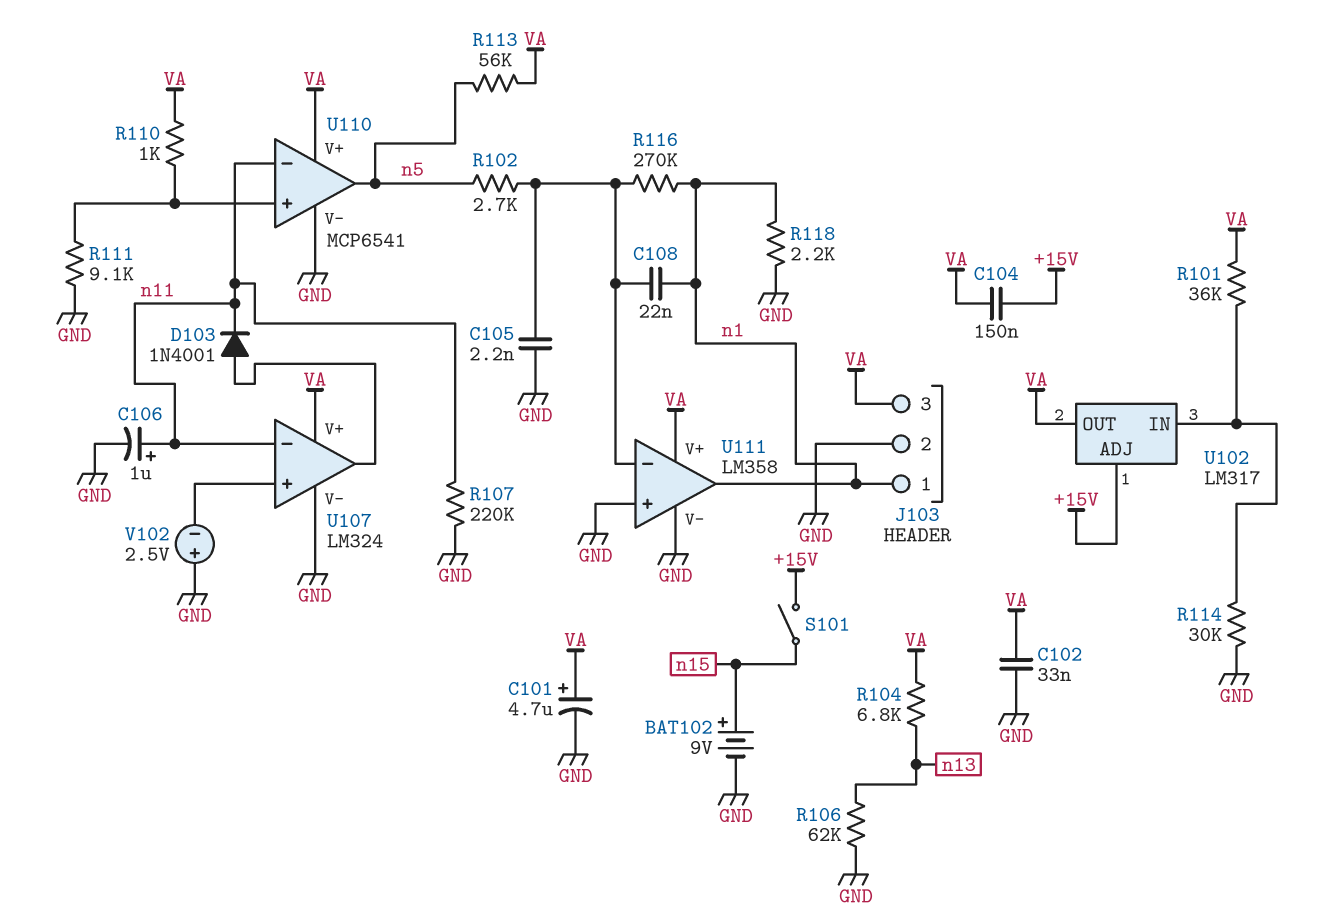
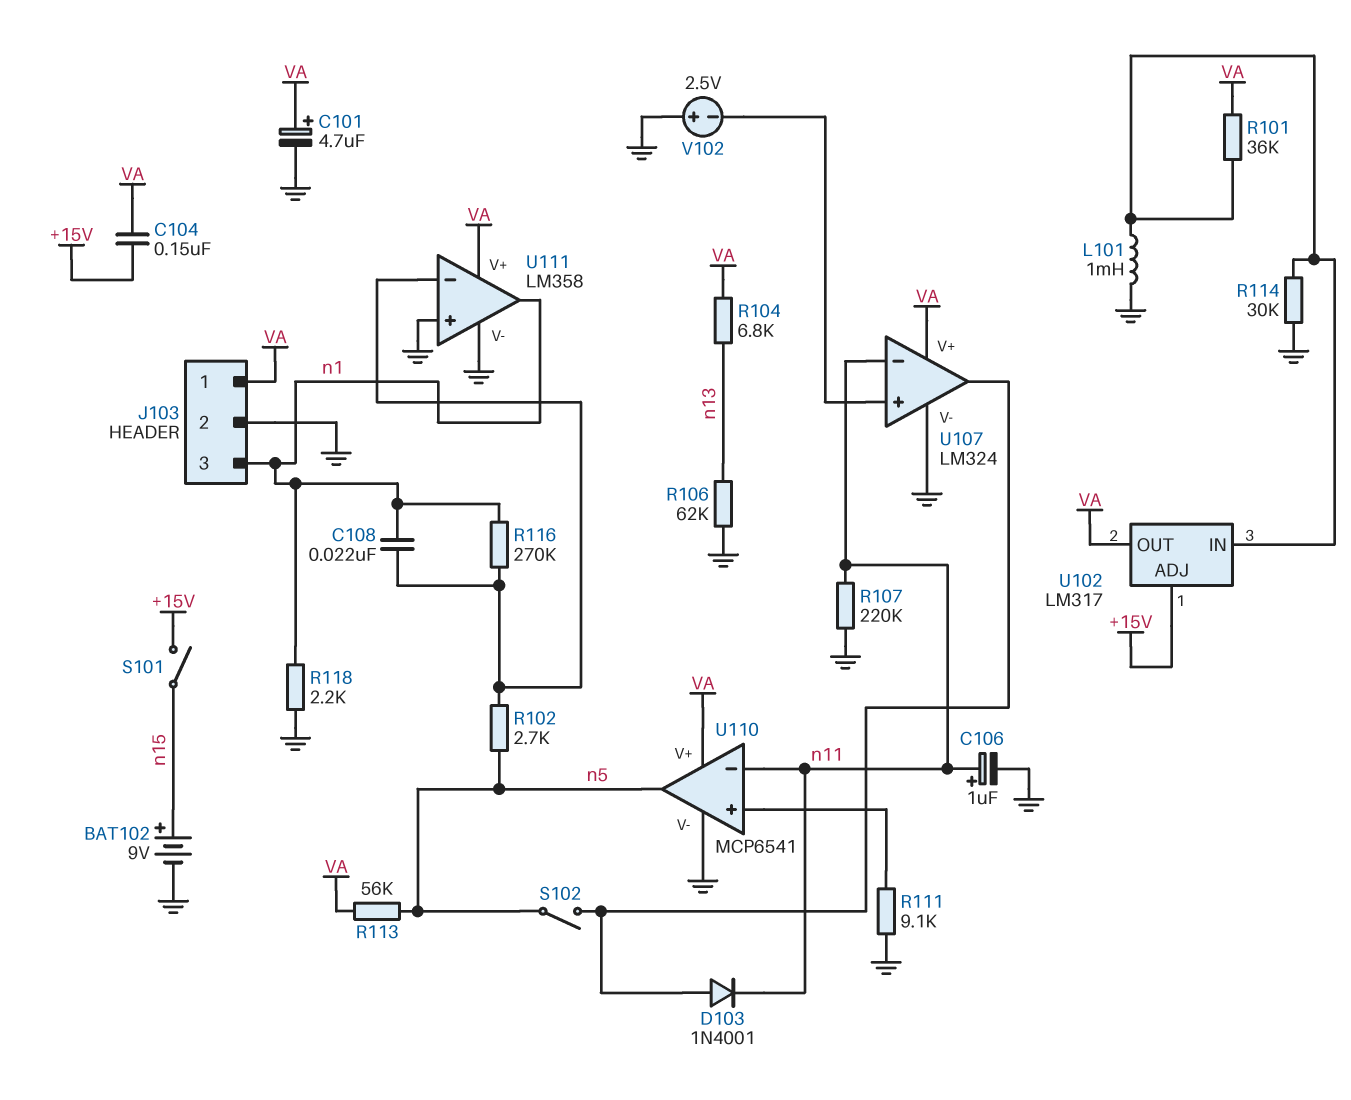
C102: 33nF (GND, VA) -> none
C105: 2.2nF (GND, U111/in-) -> none
J103 pin 1: n1 -> VA
J103 pin 3: VA -> n1
L101: none -> 1mH (GND, U102/IN)
R110: 1k (U110/in+, VA) -> none
S102: none -> switch (U107/out, n5)

